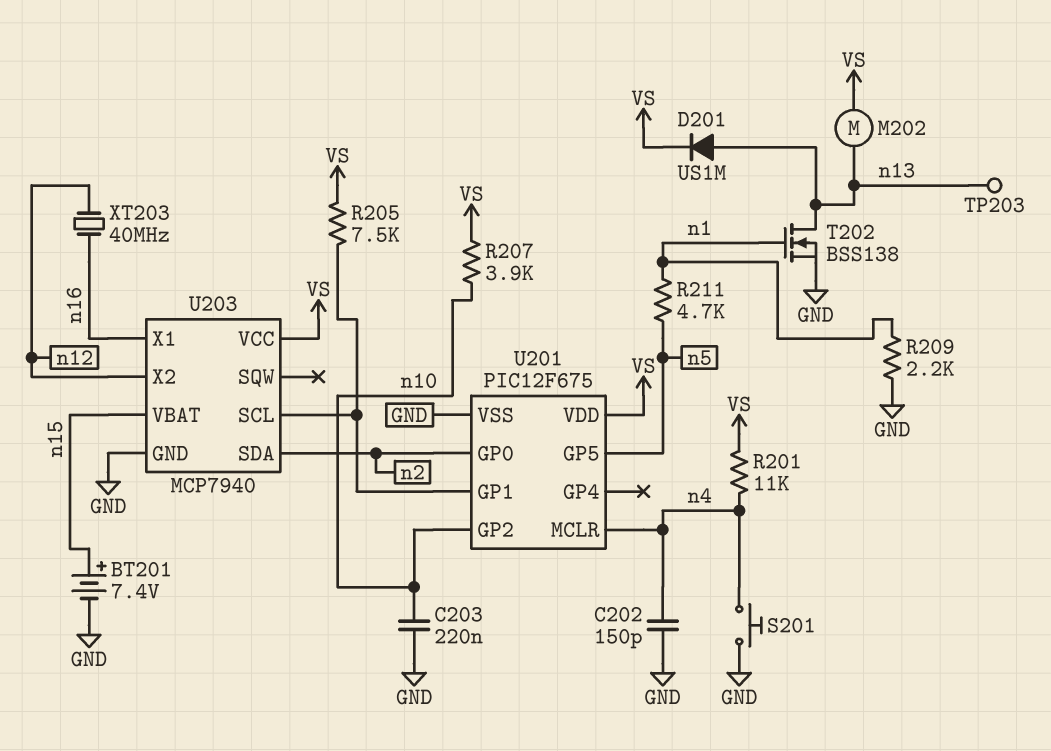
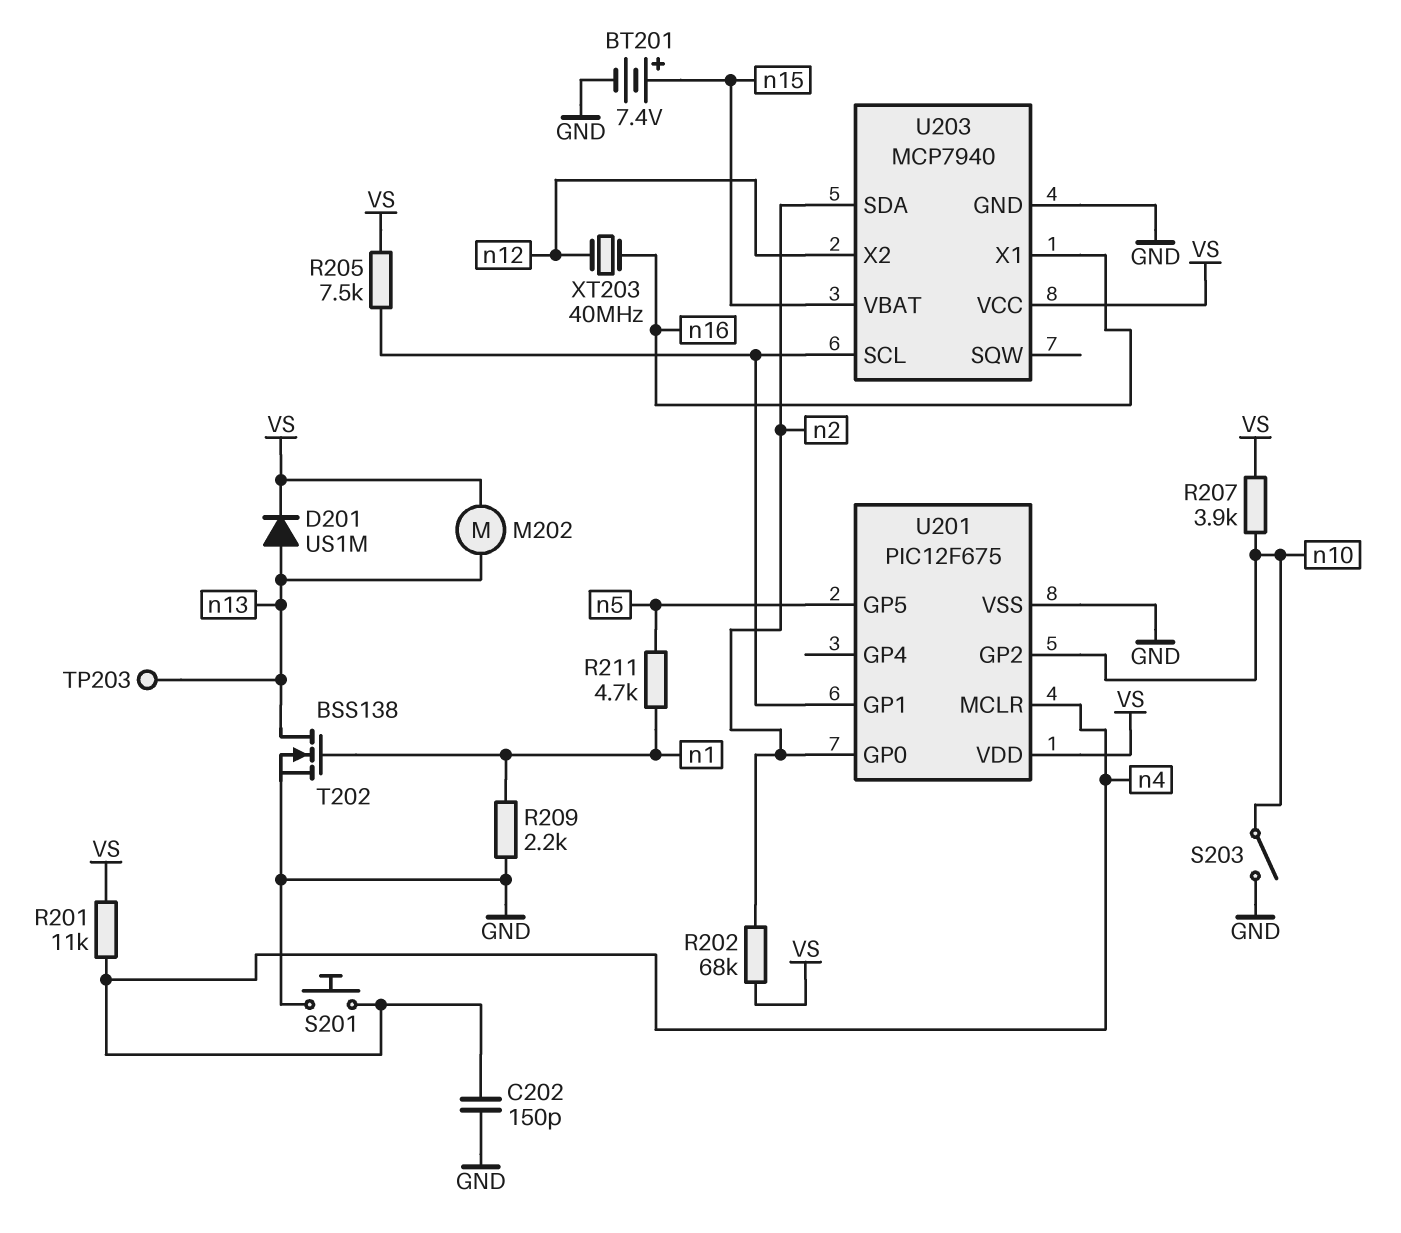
C203: 220nF (GND, n10) -> none
R202: none -> 68k (VS, n2)
S203: none -> switch (GND, n10)

